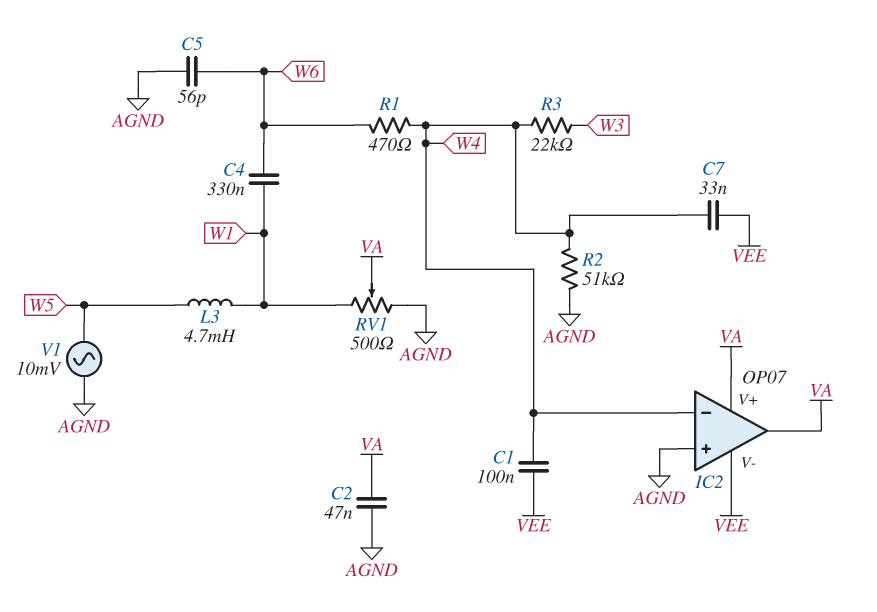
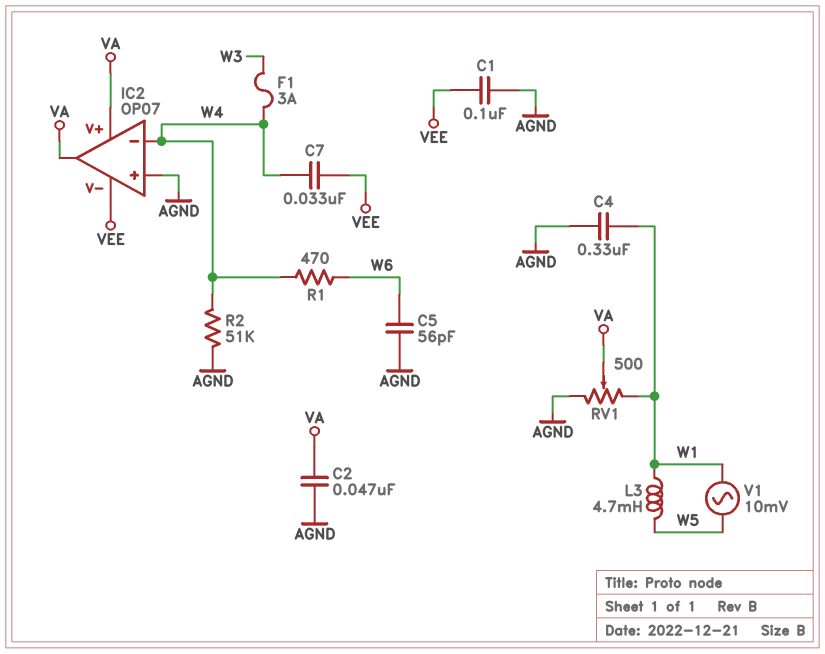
C1: 100nF (VEE, W4) -> 100nF (AGND, VEE)
C4: 330nF (W1, W6) -> 330nF (AGND, W1)
F1: none -> 3A (W3, W4)
R3: 22k (W3, W4) -> none
V1: AC 10mV (AGND, W5) -> AC 10mV (W1, W5)

